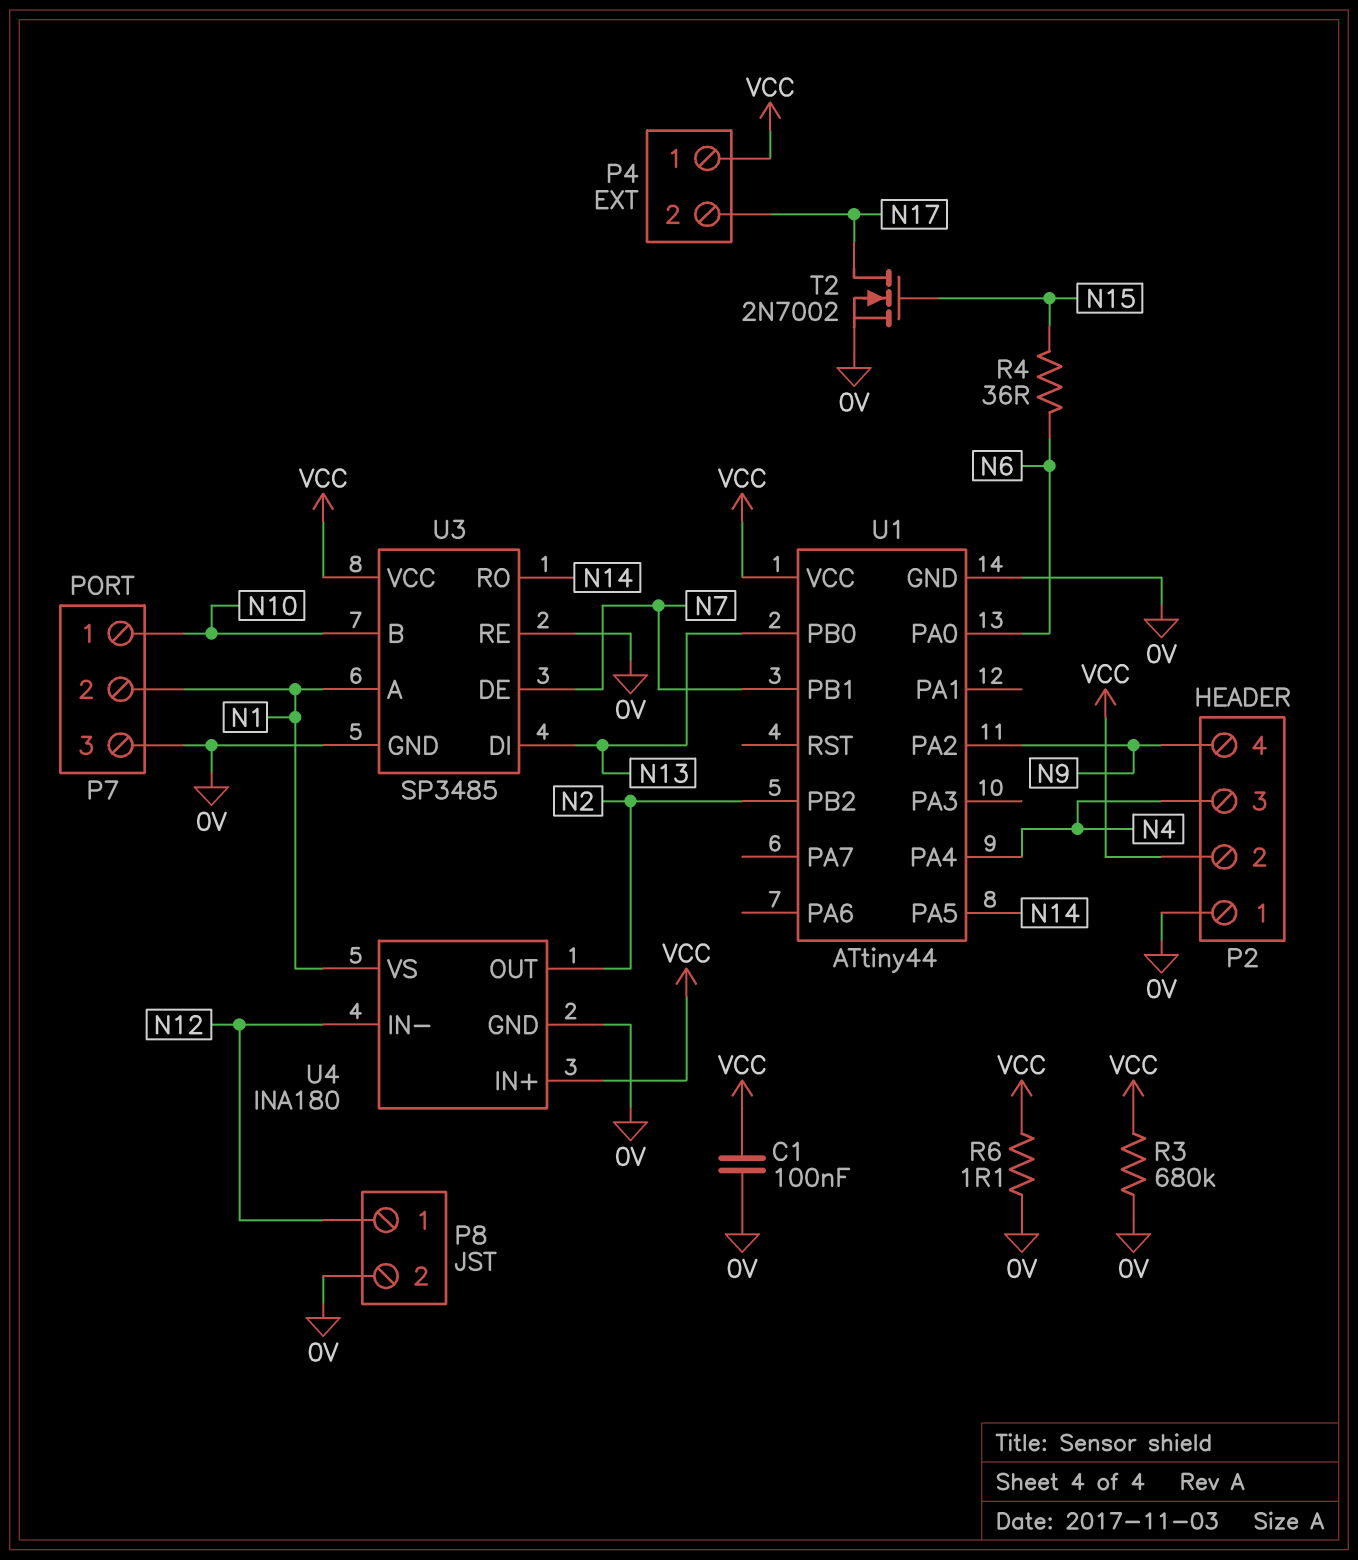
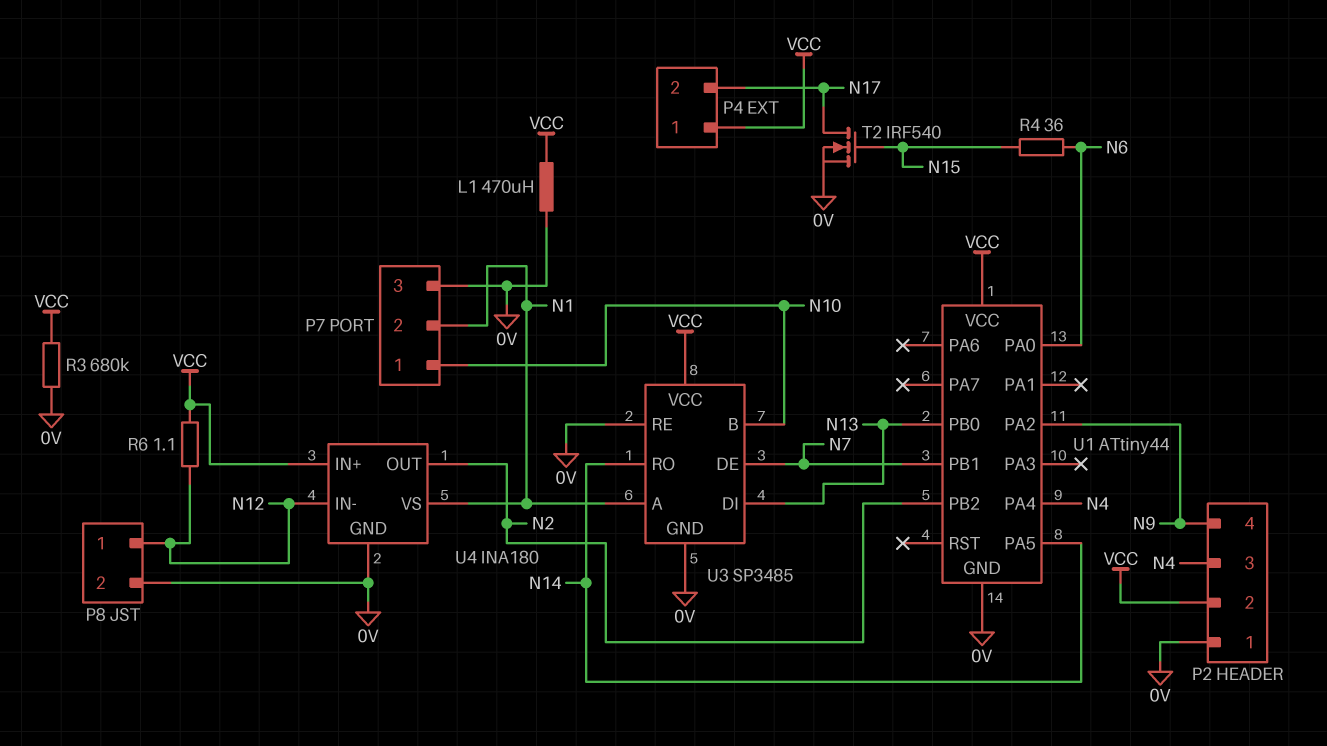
C1: 100nF (0V, VCC) -> none
L1: none -> 470uH (0V, VCC)
R6: 1.1 (0V, VCC) -> 1.1 (N12, VCC)
T2: NMOS 2N7002 (G N15, D N17, S 0V) -> NMOS IRF540 (G N15, D N17, S 0V)

